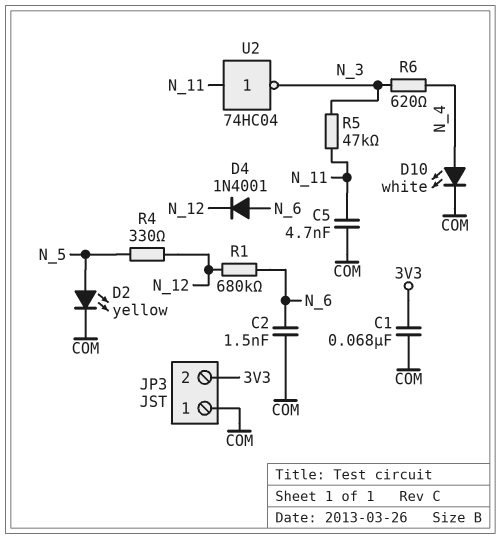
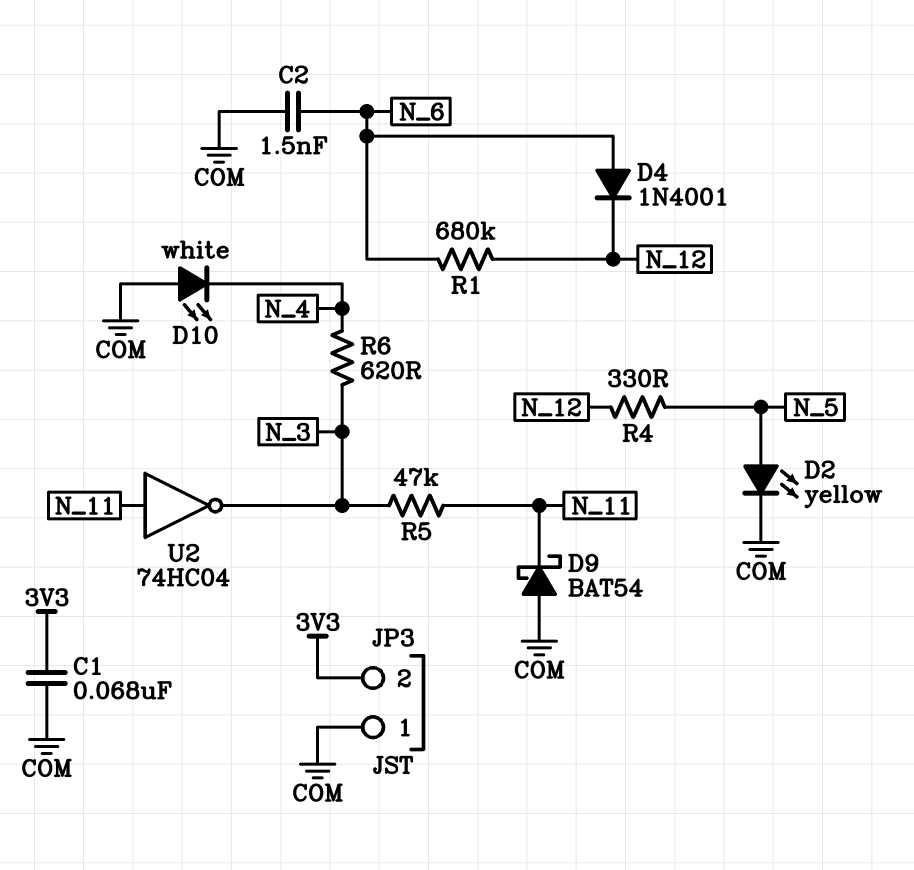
C5: 4.7nF (COM, N_11) -> none
D9: none -> schottky BAT54 (A COM, K N_11)
D10: LED white (A N_4, K COM) -> LED white (A COM, K N_4)

